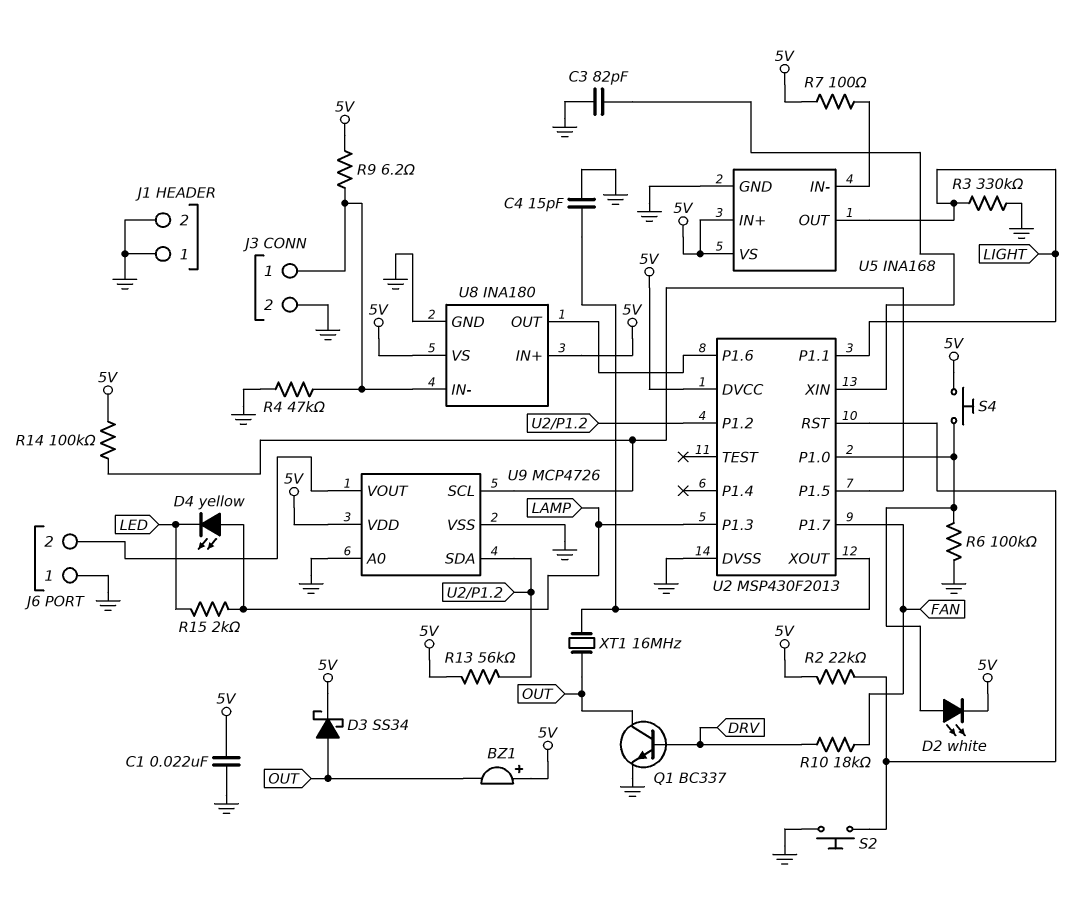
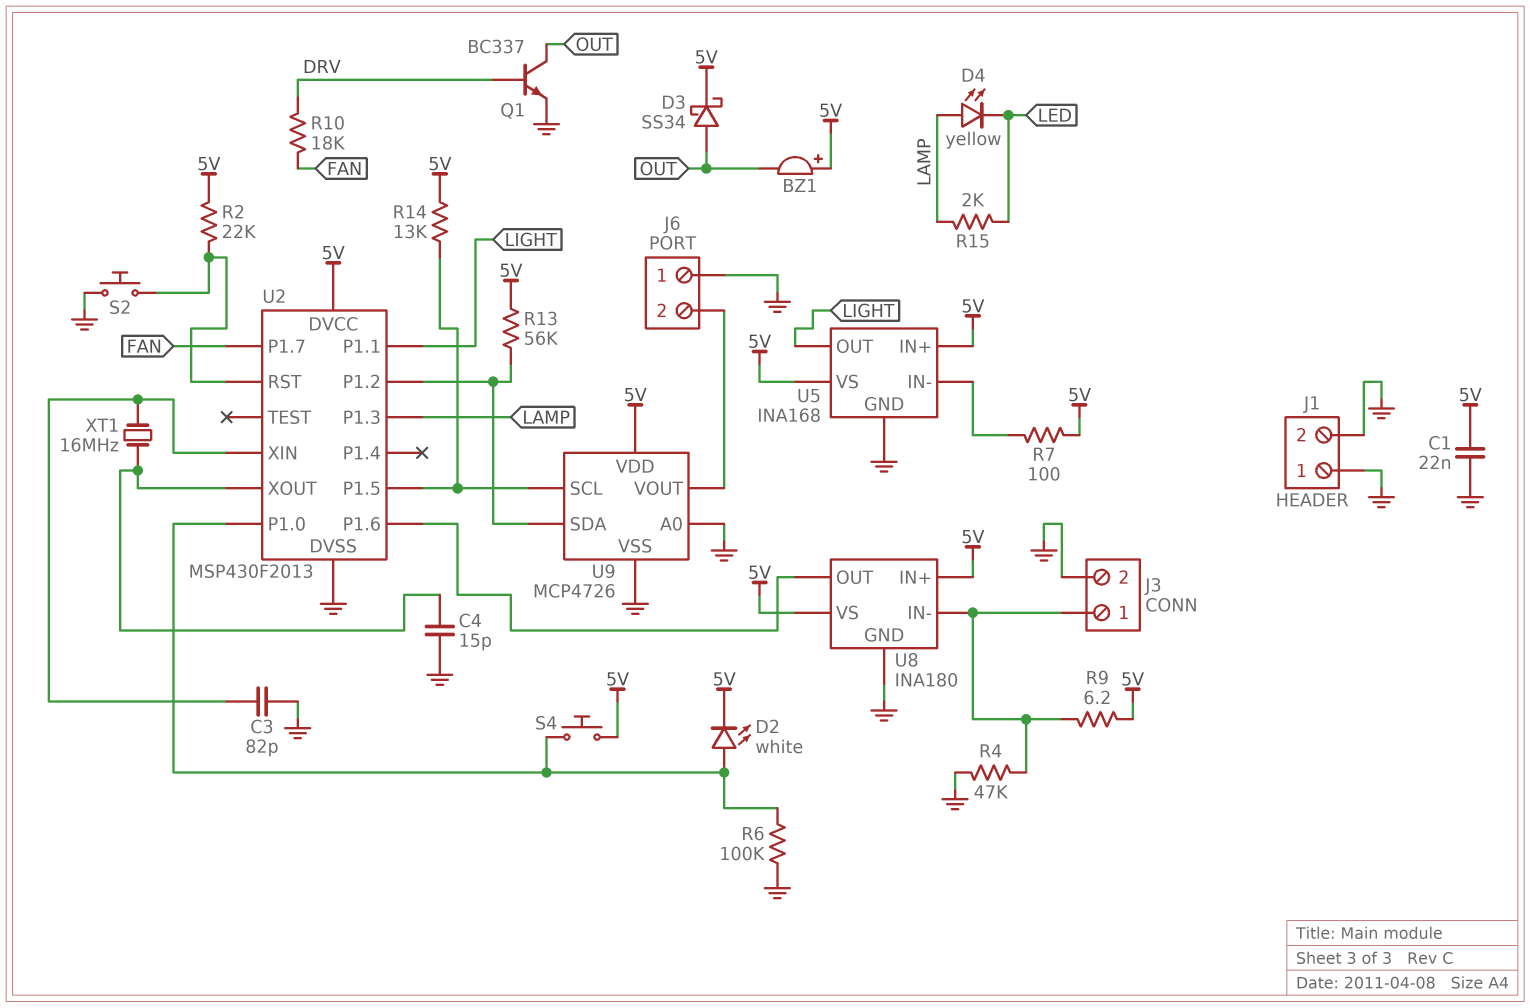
R3: 330k (GND, LIGHT) -> none
R14: 100k (5V, U2/P1.5) -> 13k (5V, U2/P1.5)
XT1: 16MHz (OUT, U2/XOUT) -> 16MHz (U2/XIN, U2/XOUT)

